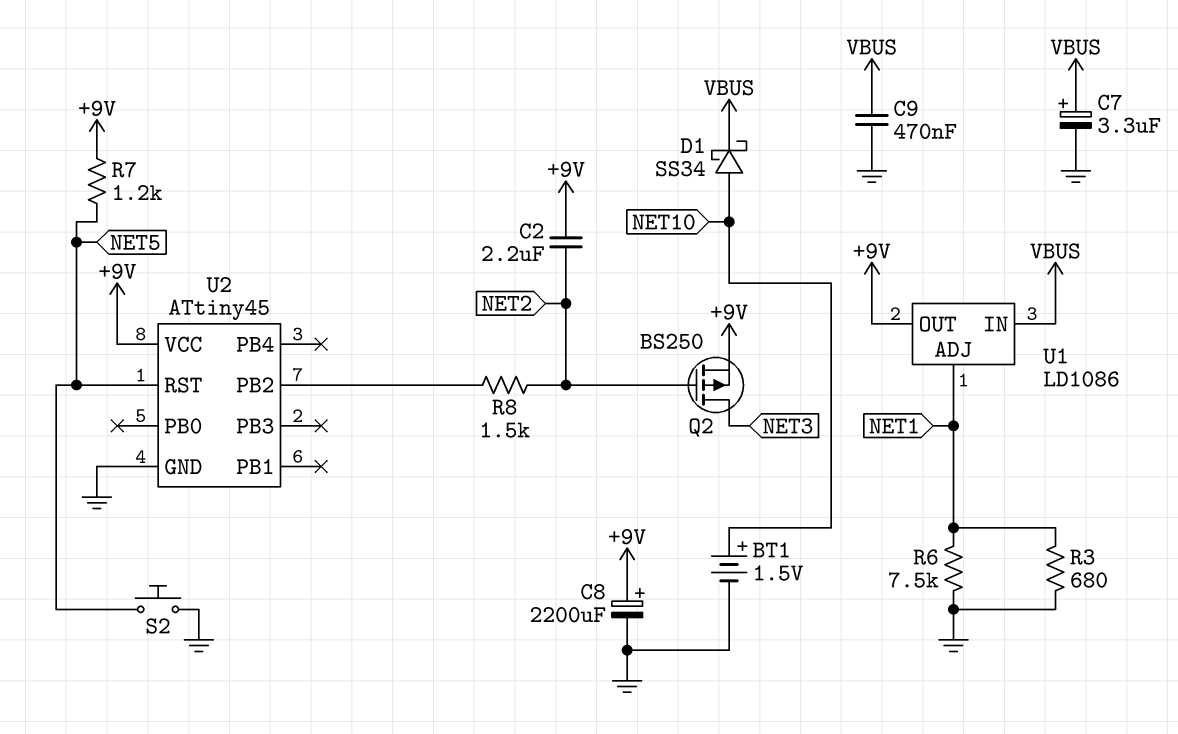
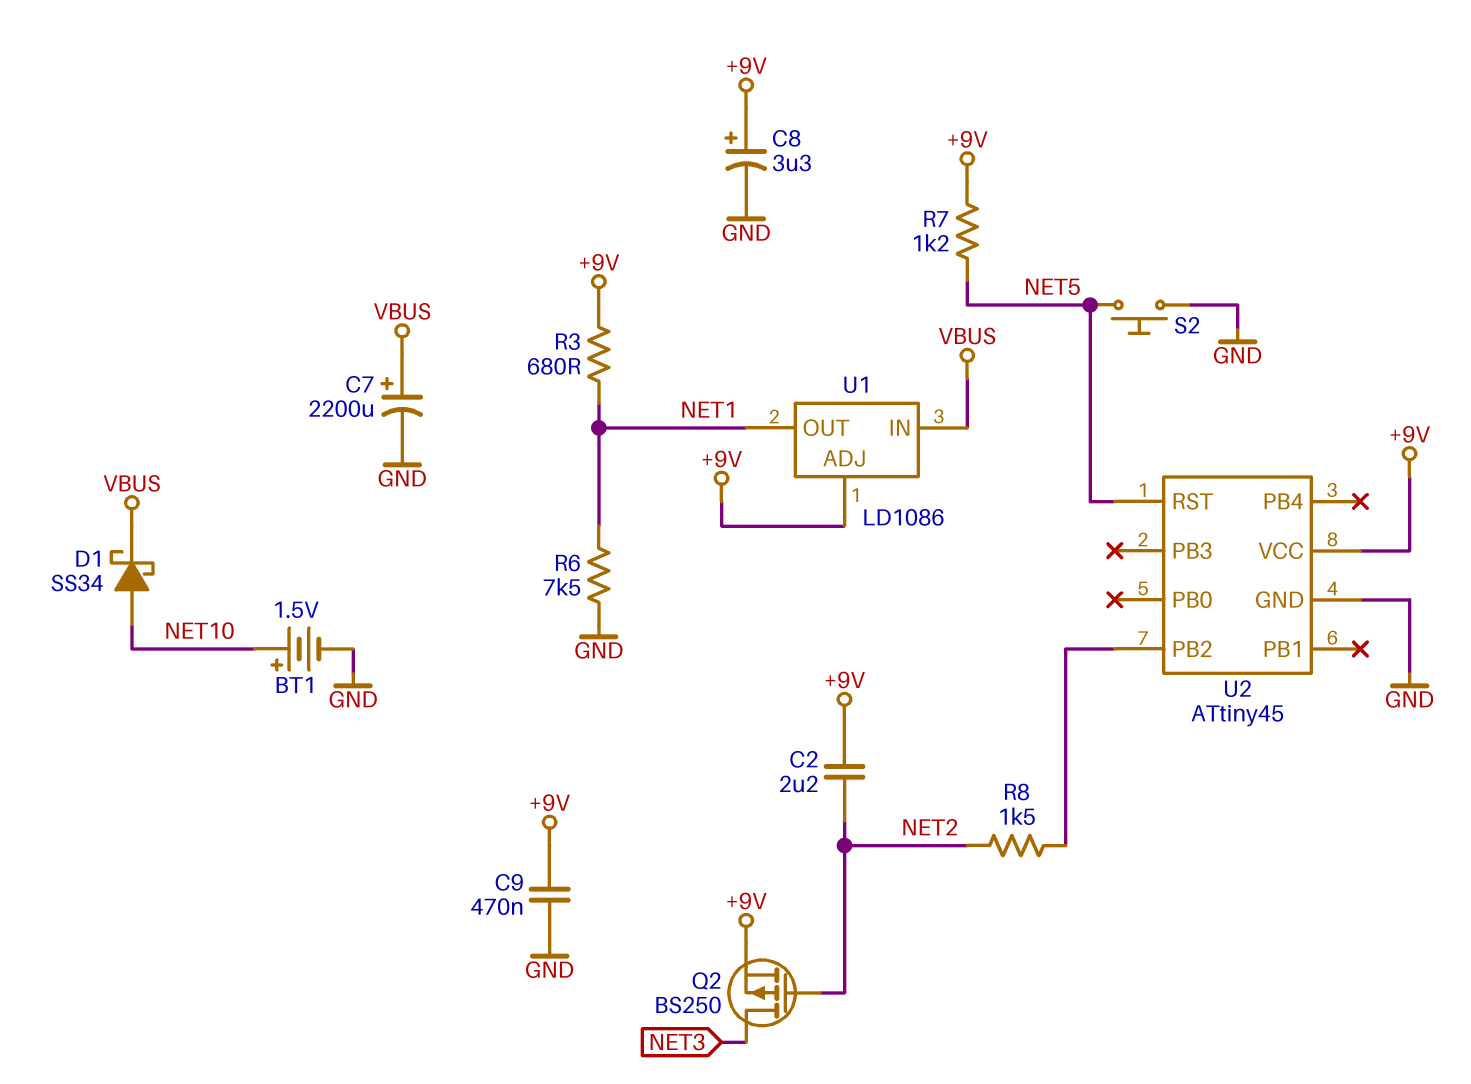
C7: 3.3uF (plus VBUS, minus GND) -> 2200uF (plus VBUS, minus GND)
C8: 2200uF (plus +9V, minus GND) -> 3.3uF (plus +9V, minus GND)
C9: 470nF (GND, VBUS) -> 470nF (+9V, GND)
R3: 680 (GND, NET1) -> 680 (+9V, NET1)
U1 pin ADJ: NET1 -> +9V
U1 pin OUT: +9V -> NET1

